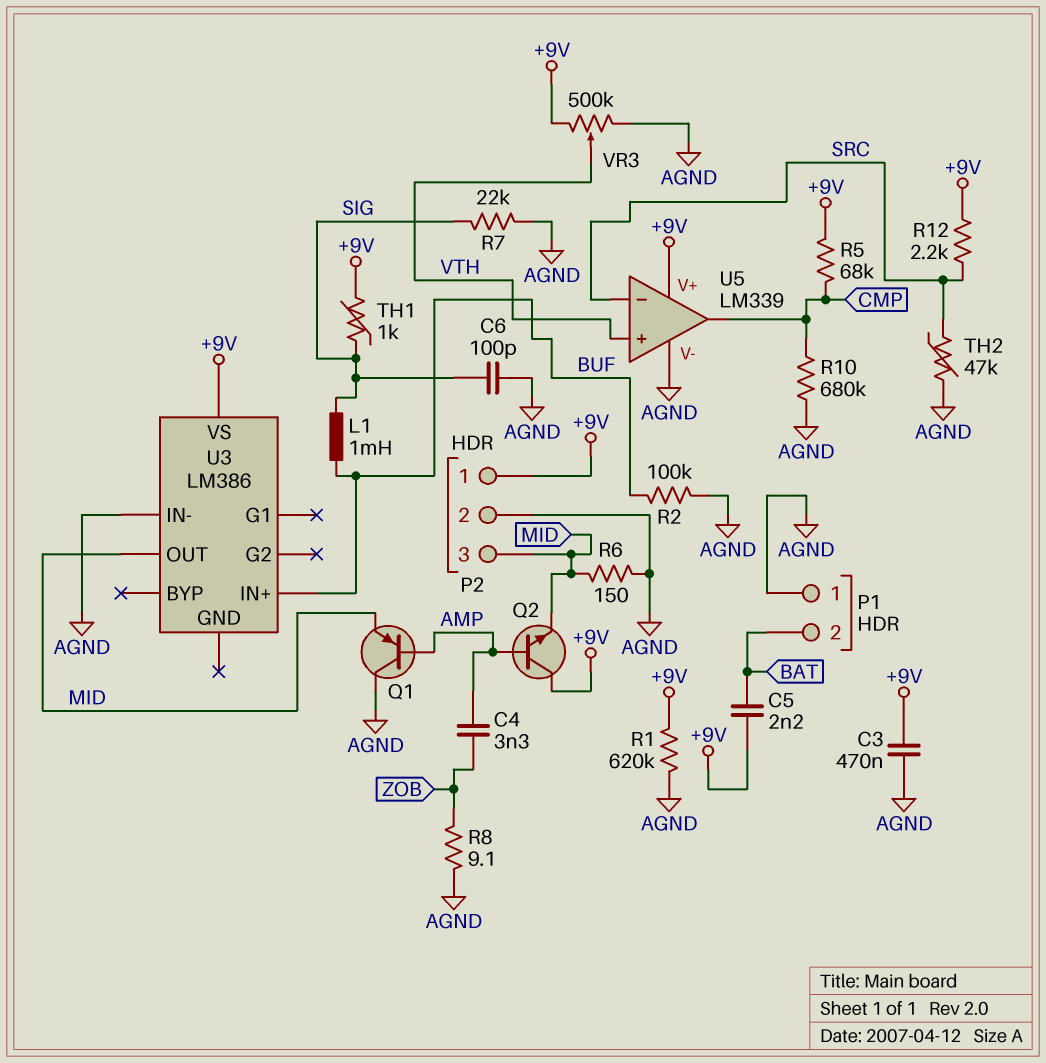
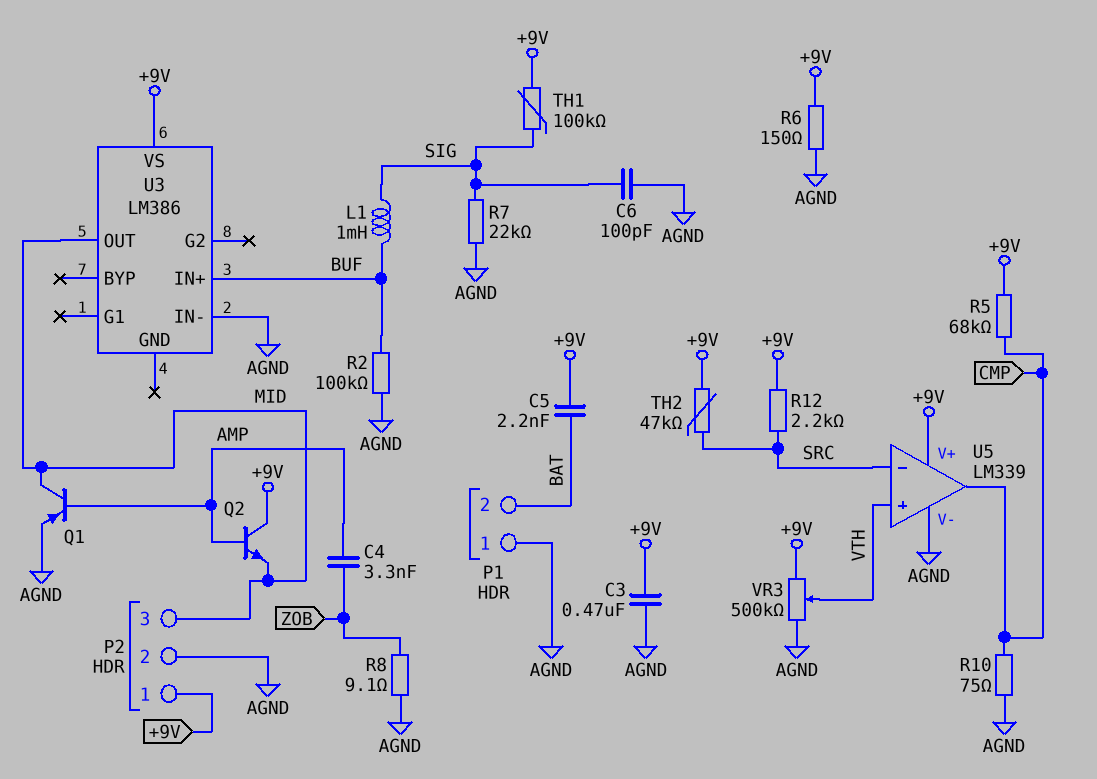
Q1: PNP (B AMP, C AGND, E MID) -> PNP (B AMP, C MID, E AGND)
R1: 620k (+9V, AGND) -> none
R6: 150 (AGND, MID) -> 150 (+9V, AGND)
R10: 680k (AGND, CMP) -> 75 (AGND, CMP)
TH1: 1k (+9V, SIG) -> 100k (+9V, SIG)
TH2: 47k (AGND, SRC) -> 47k (+9V, SRC)

